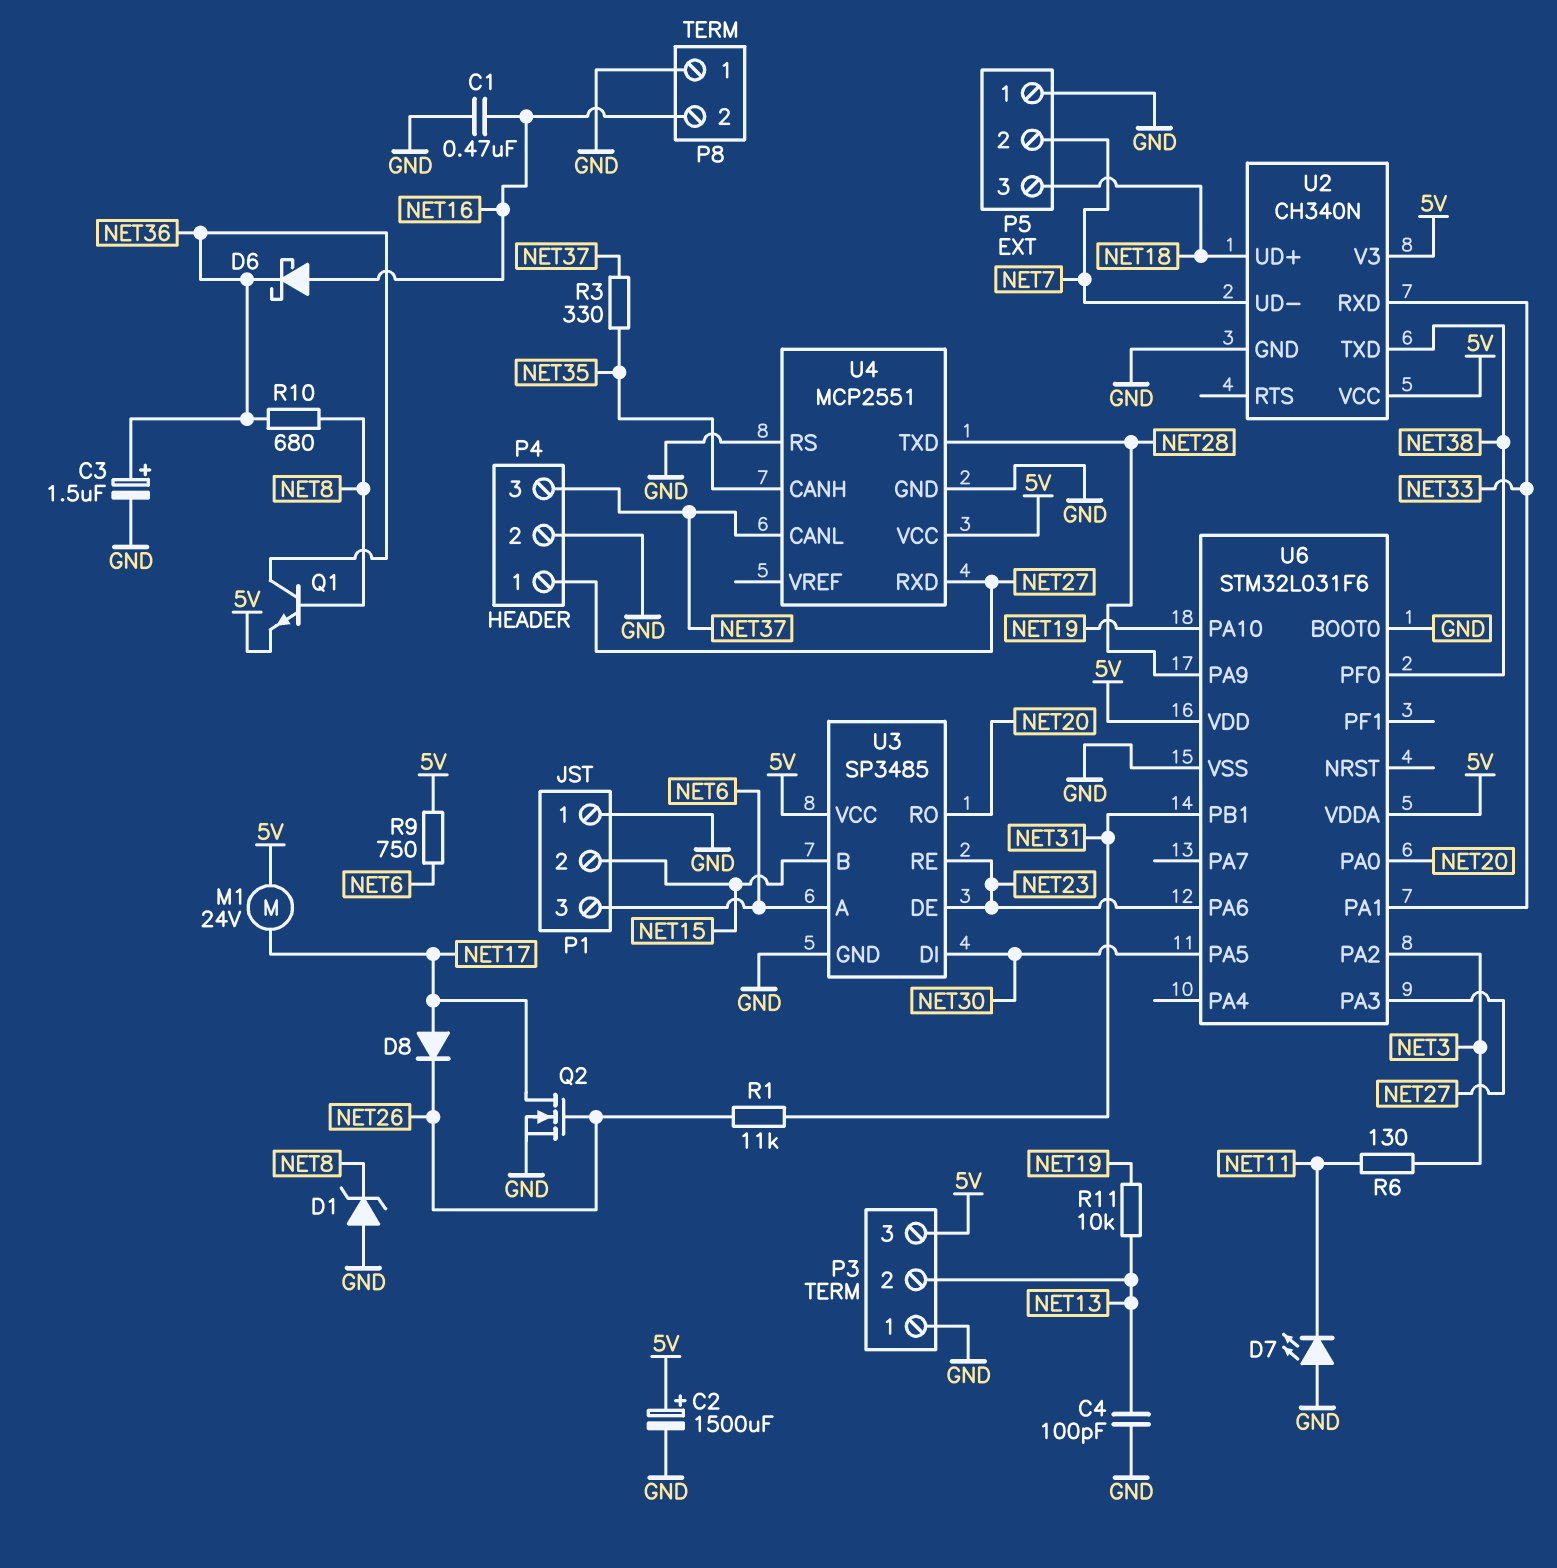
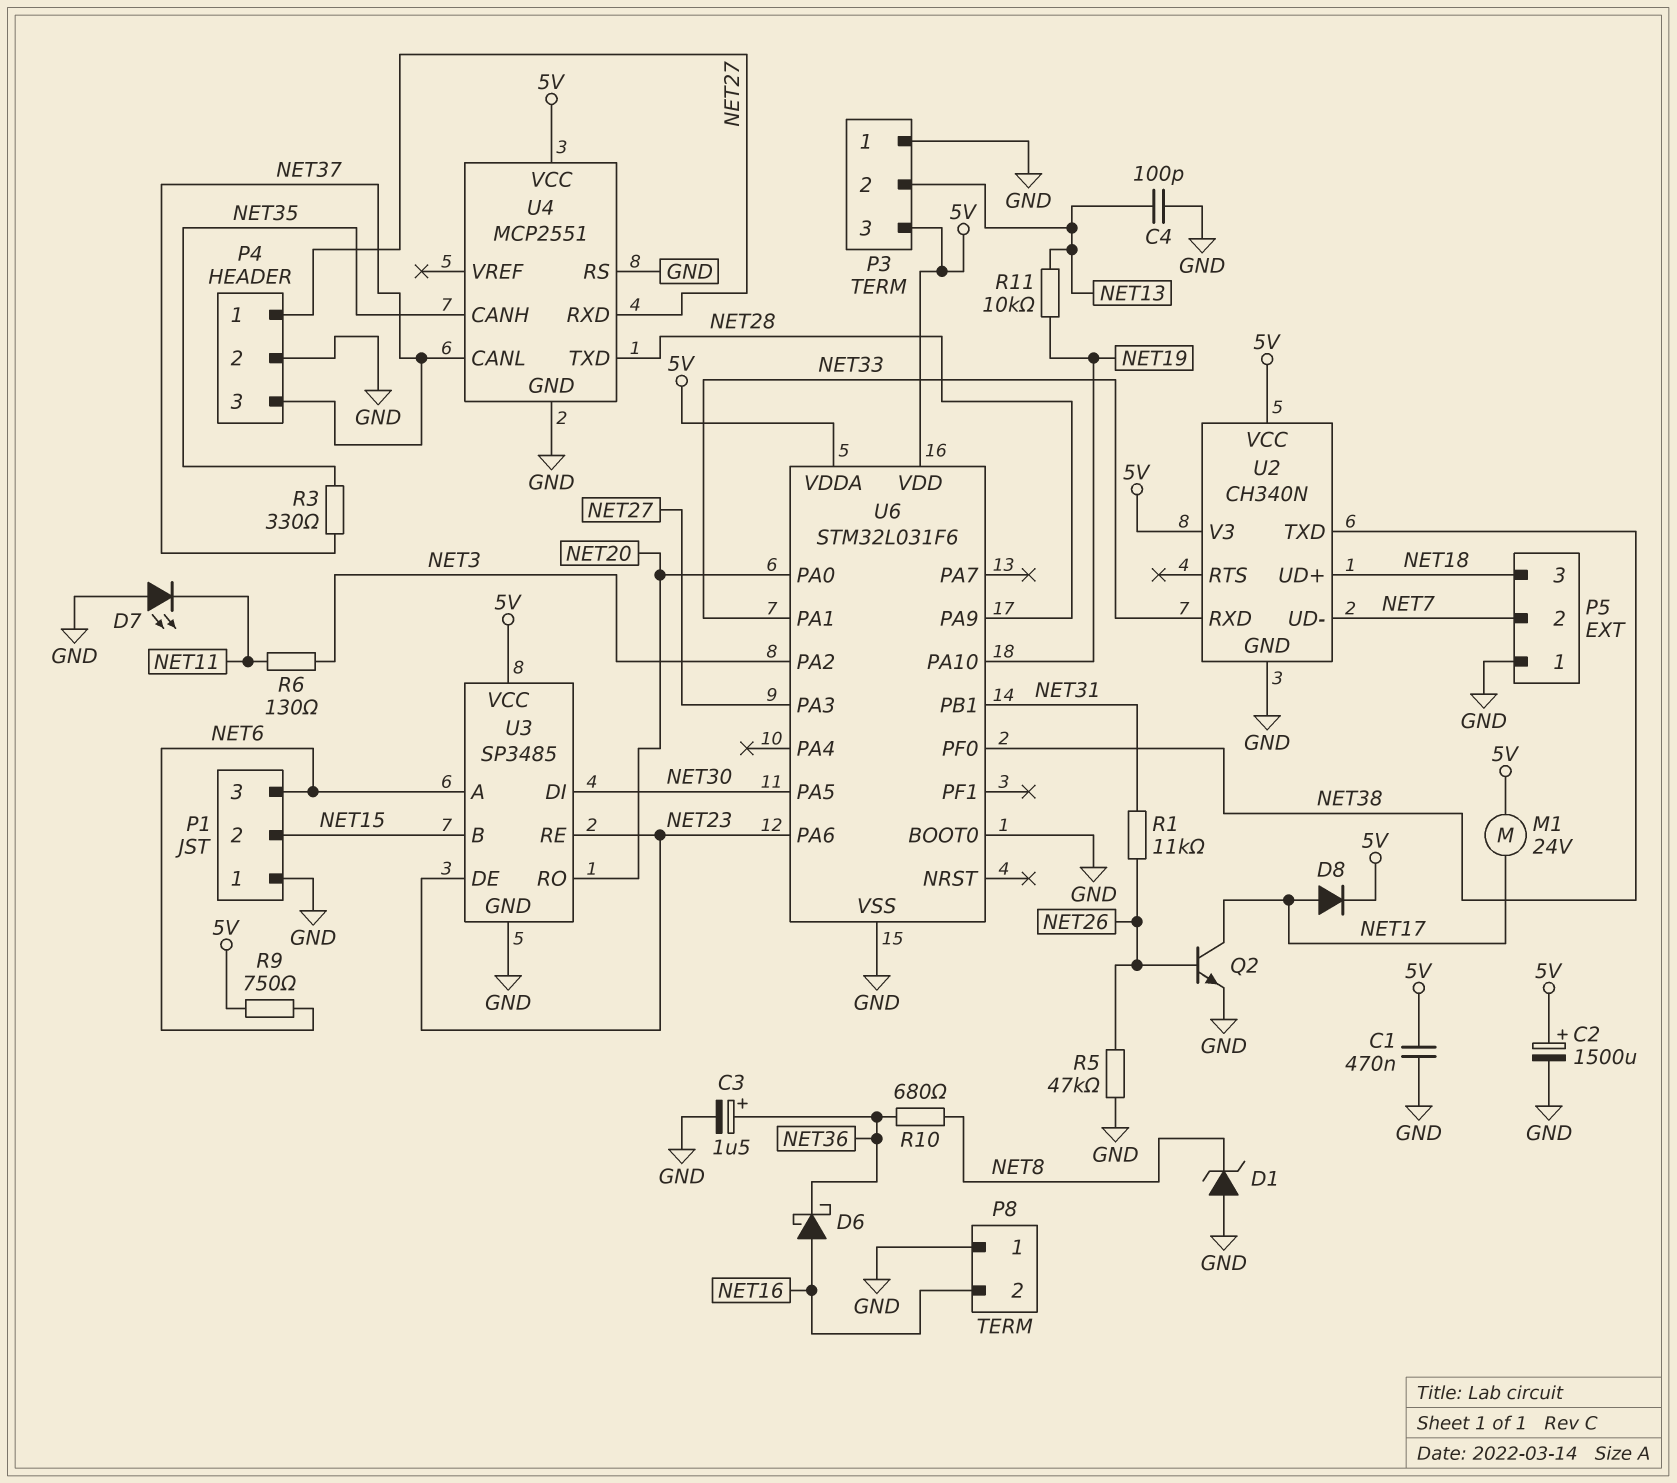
C1: 470nF (GND, NET16) -> 470nF (5V, GND)
D8: diode (A NET17, K NET26) -> diode (A NET17, K 5V)
Q1: NPN (B NET8, C NET36, E 5V) -> none
Q2: NMOS (G NET26, D NET17, S GND) -> NPN (B NET26, C NET17, E GND)
R5: none -> 47k (GND, NET26)

